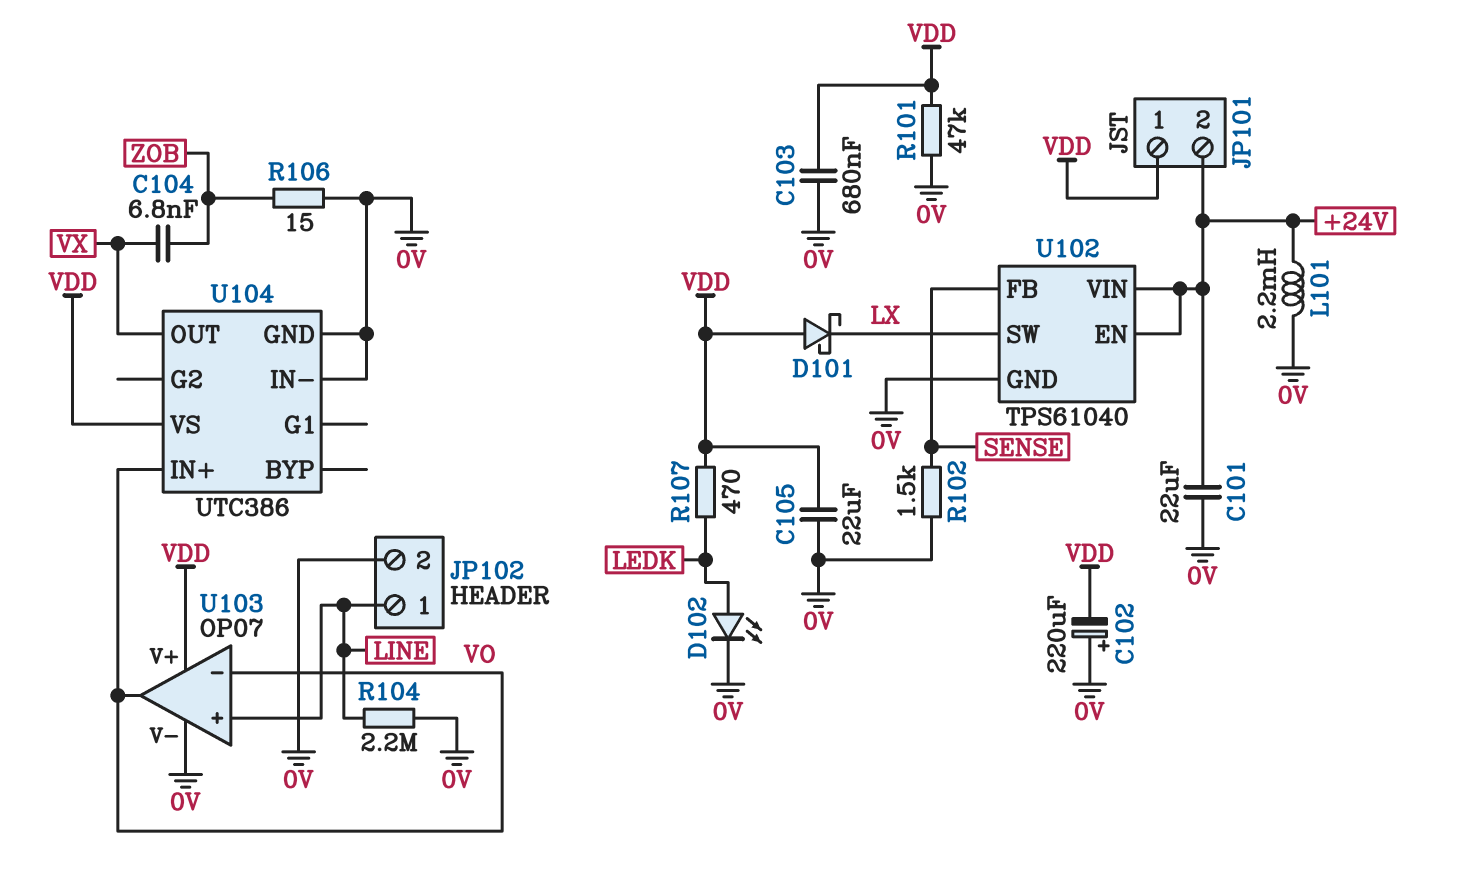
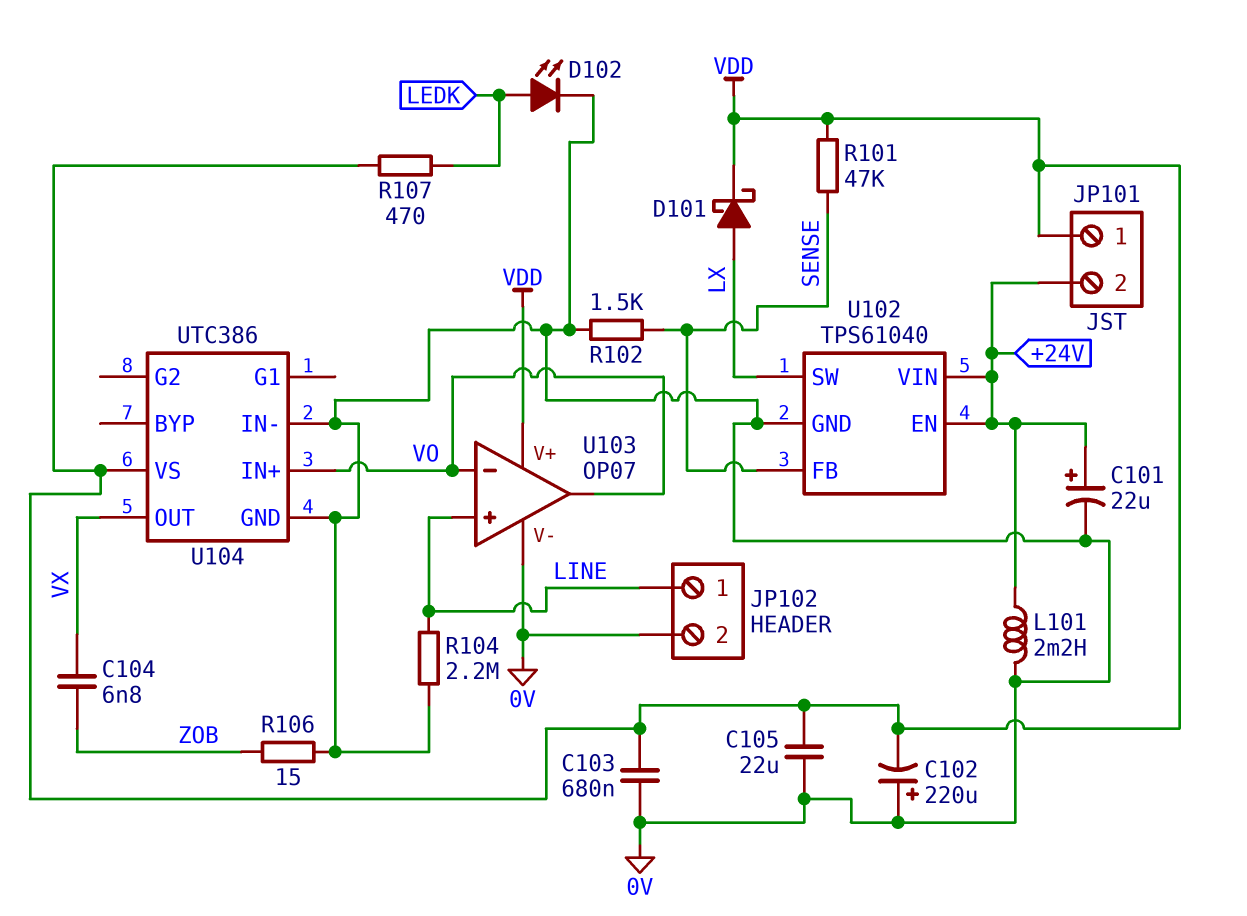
C101: 22uF (+24V, 0V) -> 22uF (plus +24V, minus 0V)
D101: schottky (A VDD, K LX) -> schottky (A LX, K VDD)
R101: 47k (0V, VDD) -> 47k (SENSE, VDD)

